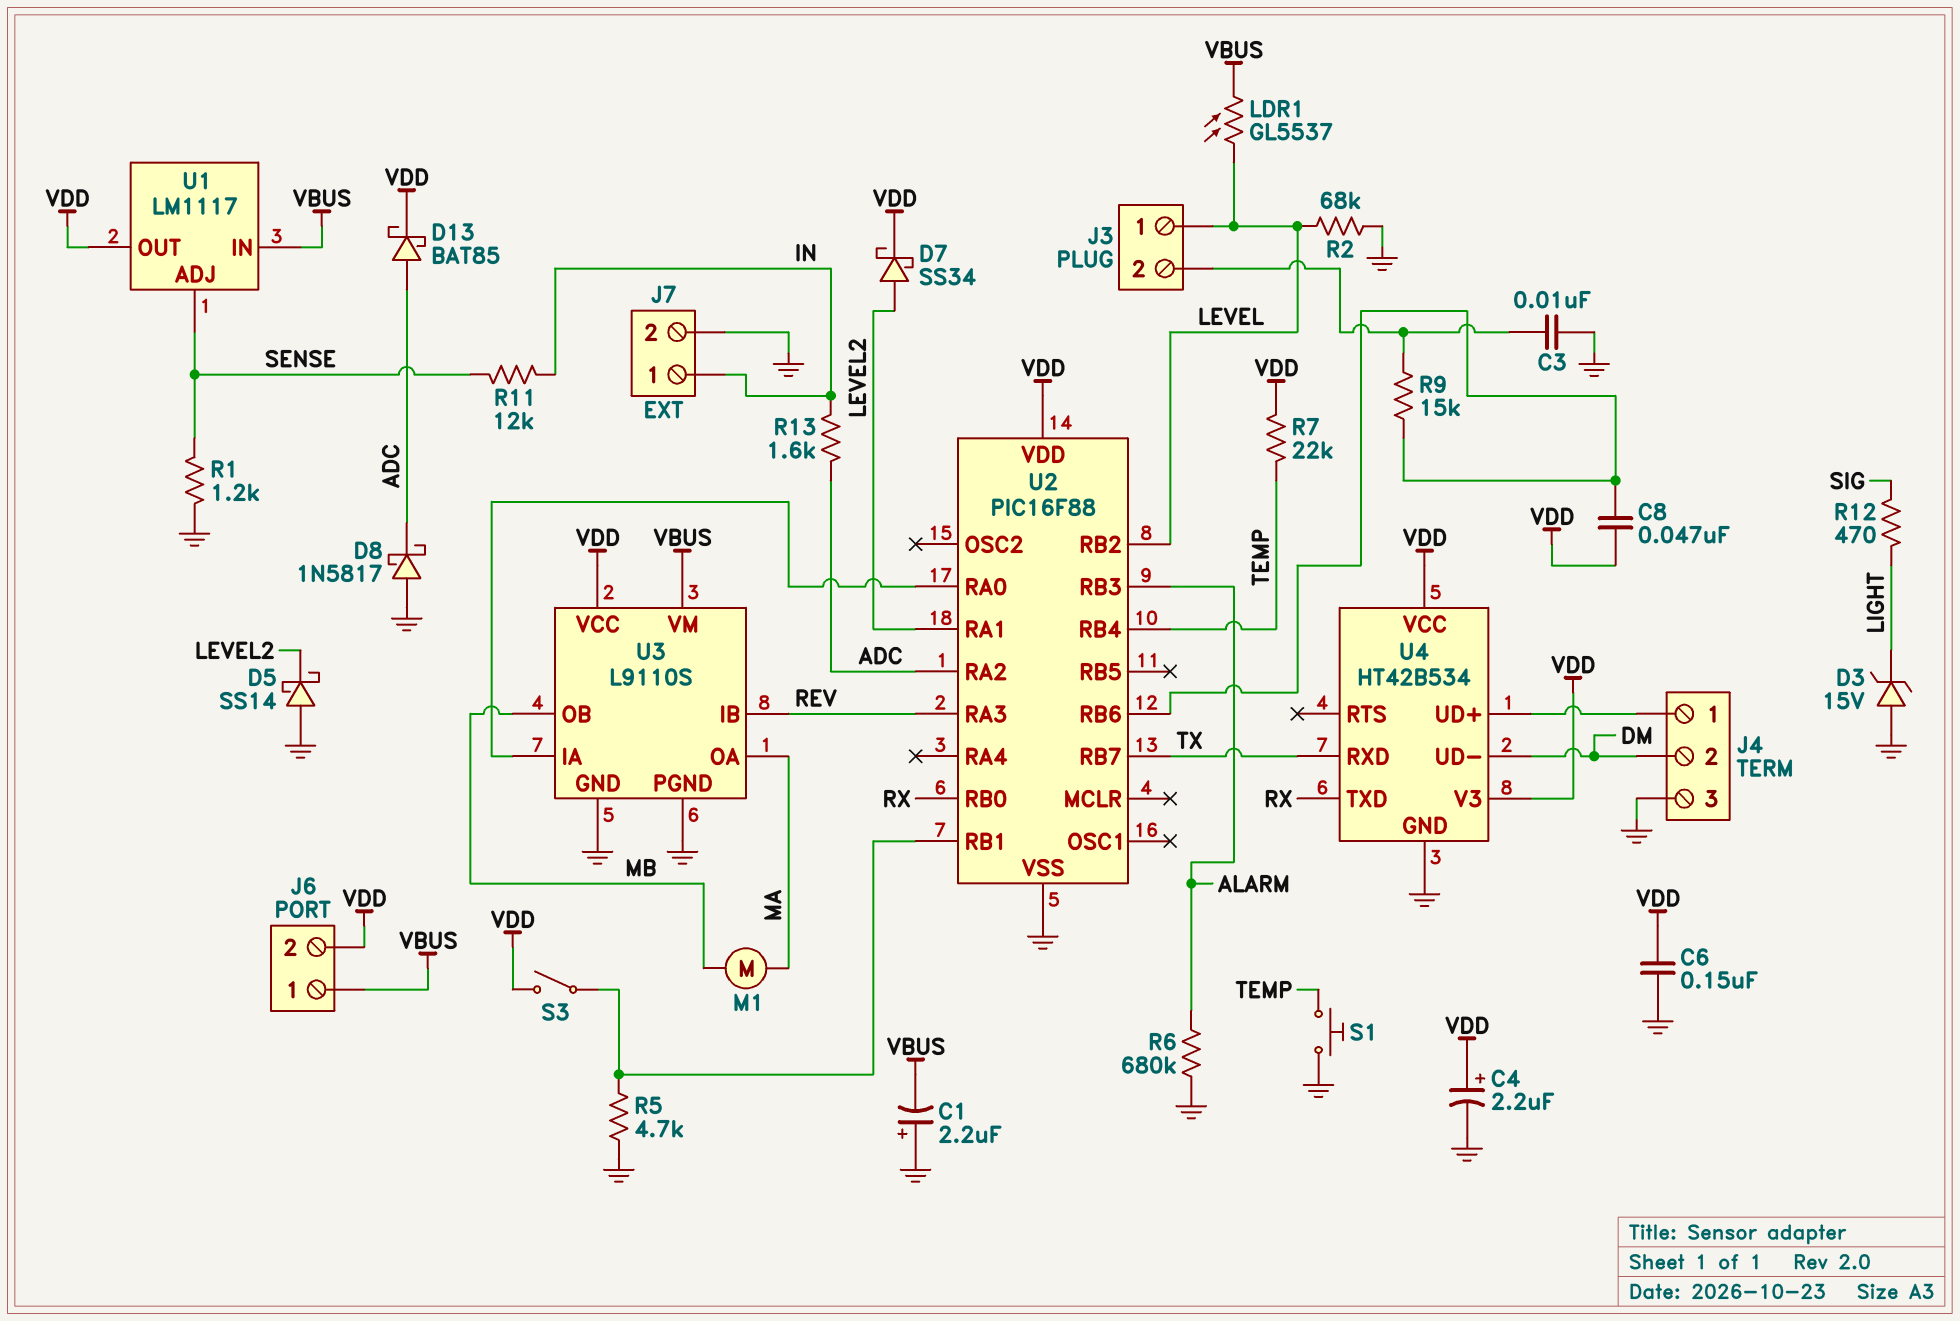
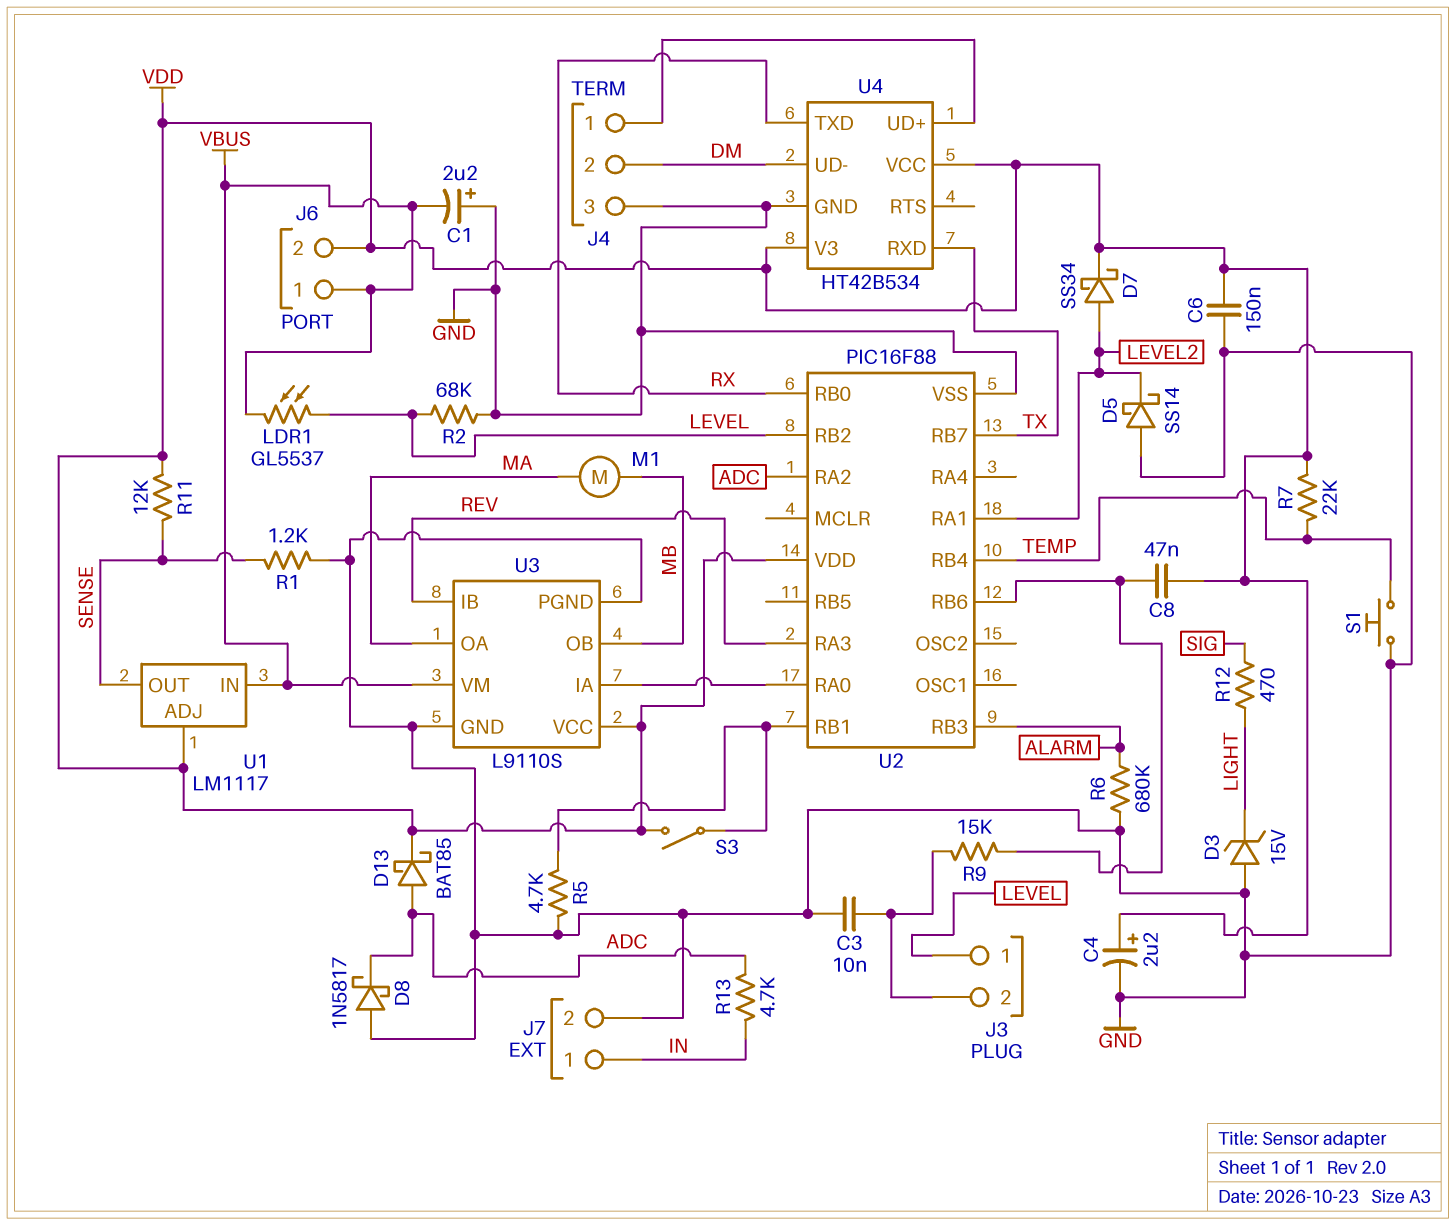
R11: 12k (IN, SENSE) -> 12k (SENSE, VDD)
R13: 1.6k (ADC, IN) -> 4.7k (ADC, IN)
U1 pin ADJ: SENSE -> VDD
U1 pin OUT: VDD -> SENSE

